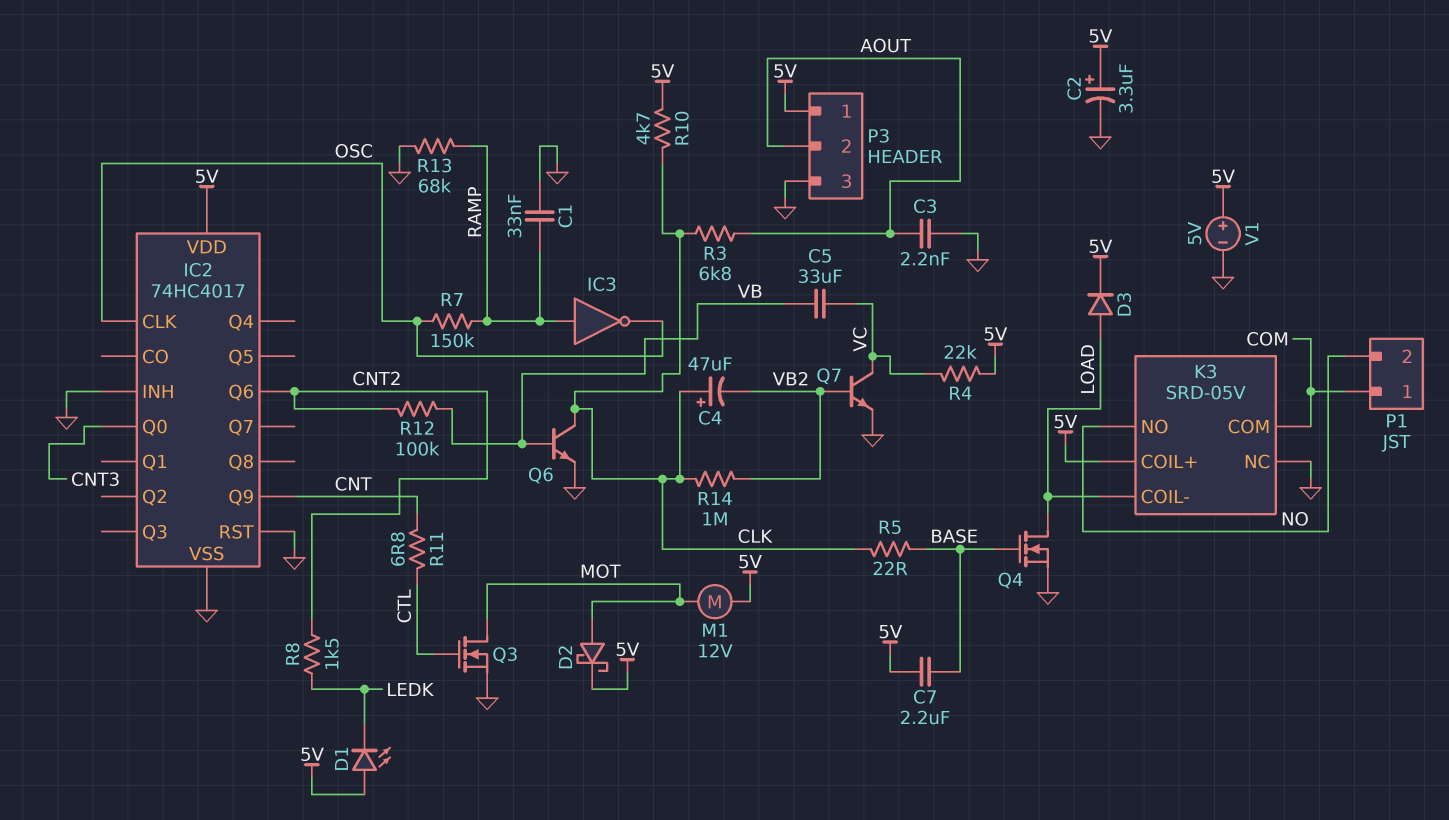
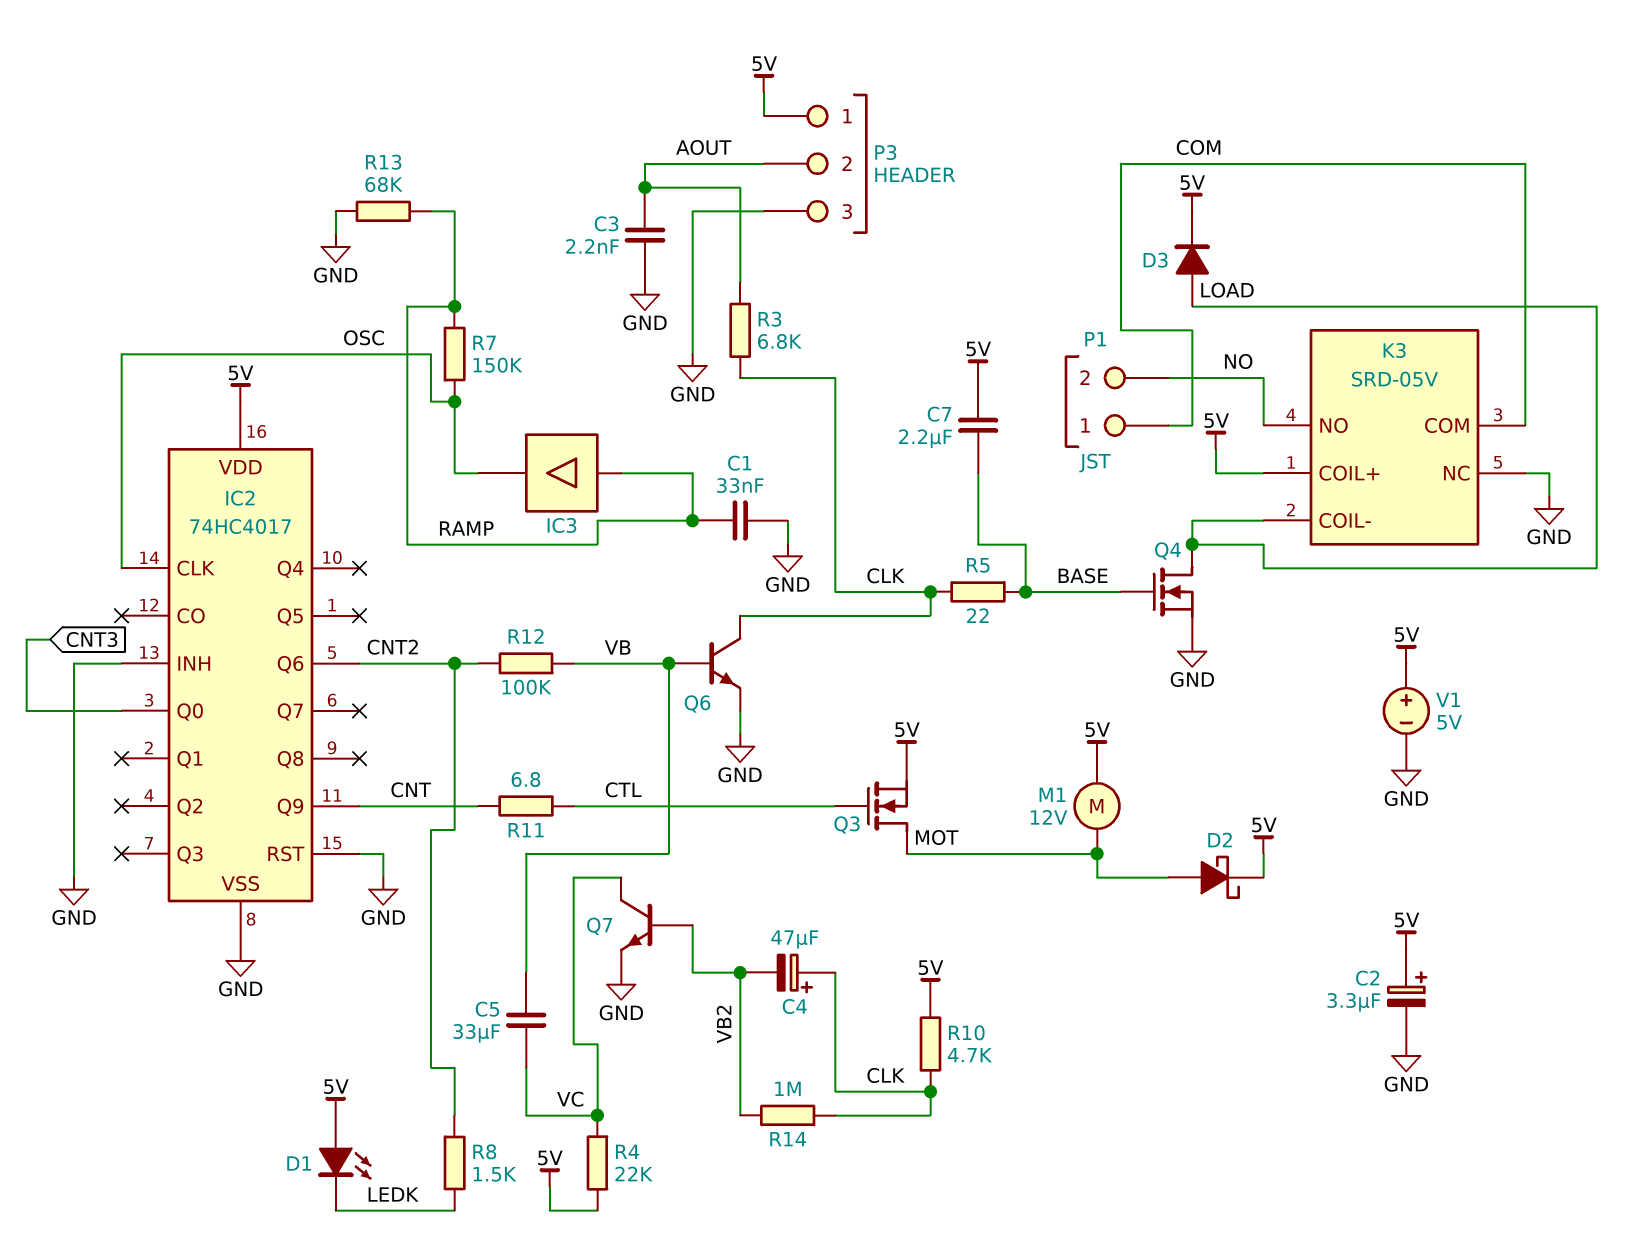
IC3: NOT (in RAMP, out OSC) -> buffer (in RAMP, out OSC)
Q3: NMOS (G CTL, D MOT, S GND) -> NMOS (G CTL, D MOT, S 5V)

